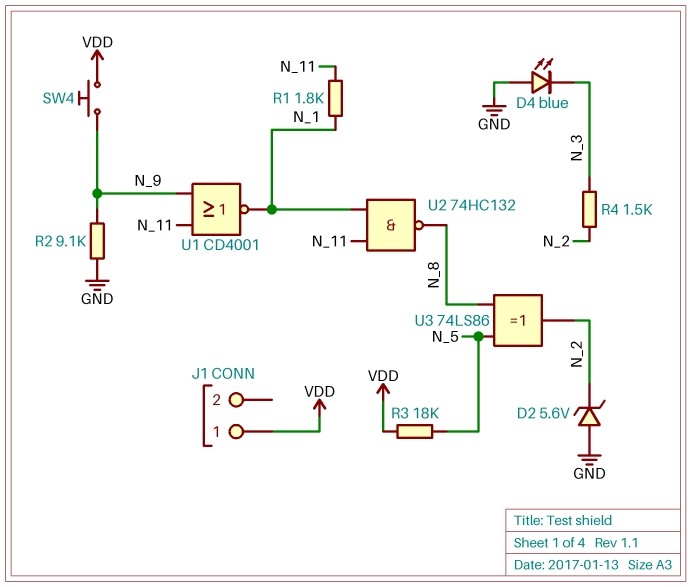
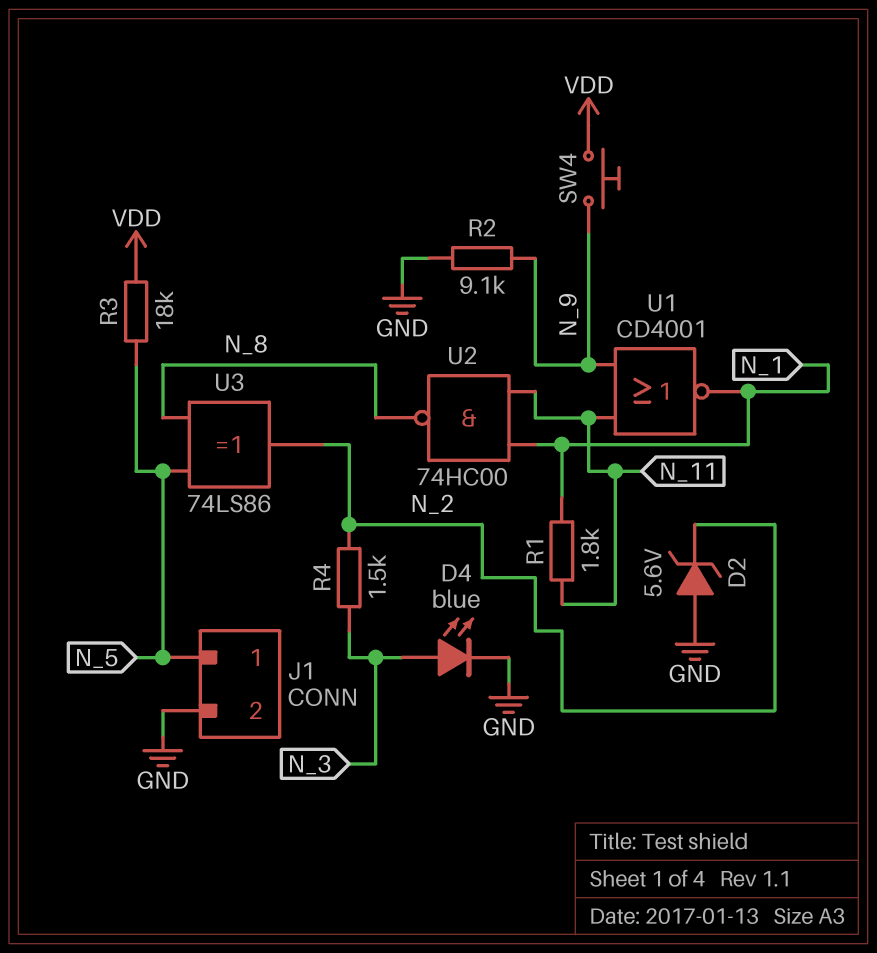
D4: LED blue (A GND, K N_3) -> LED blue (A N_3, K GND)
J1 pin 1: VDD -> N_5
J1 pin 2: none -> GND
U2: NAND 74HC132 (in N_1, in N_11, out N_8) -> NAND 74HC00 (in N_1, in N_11, out N_8)

